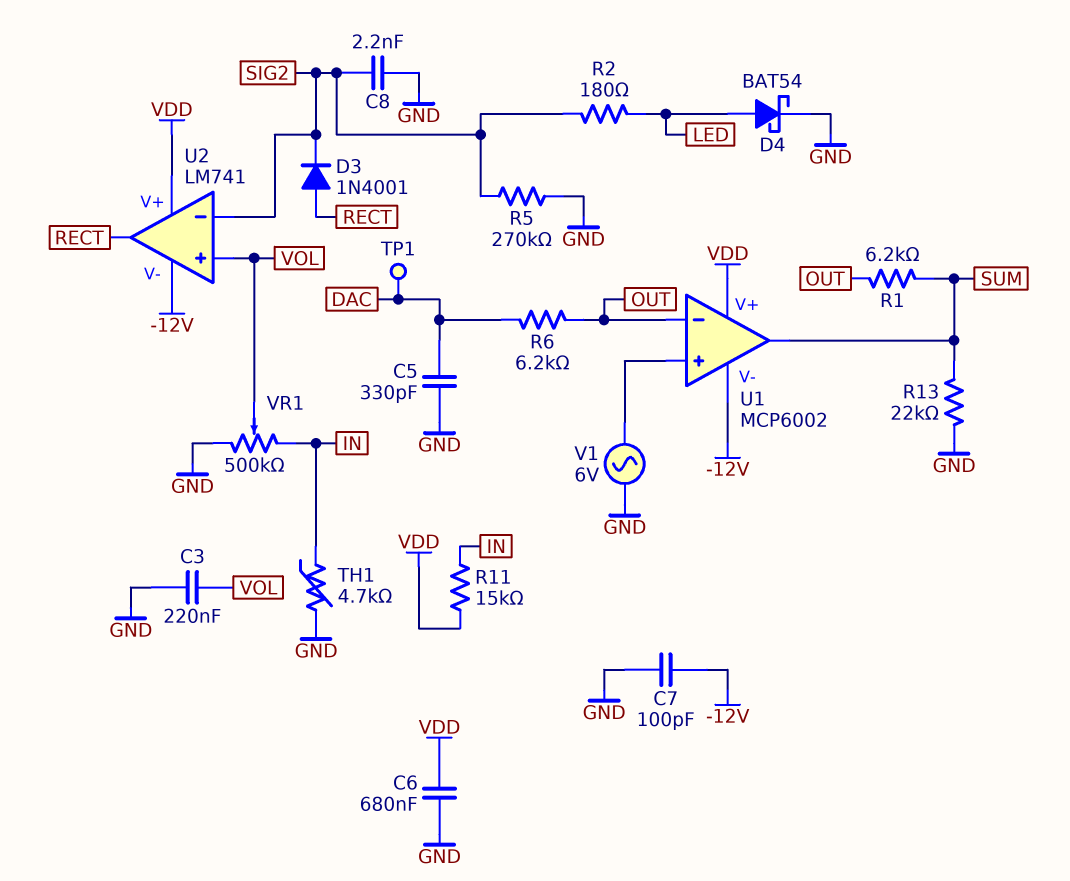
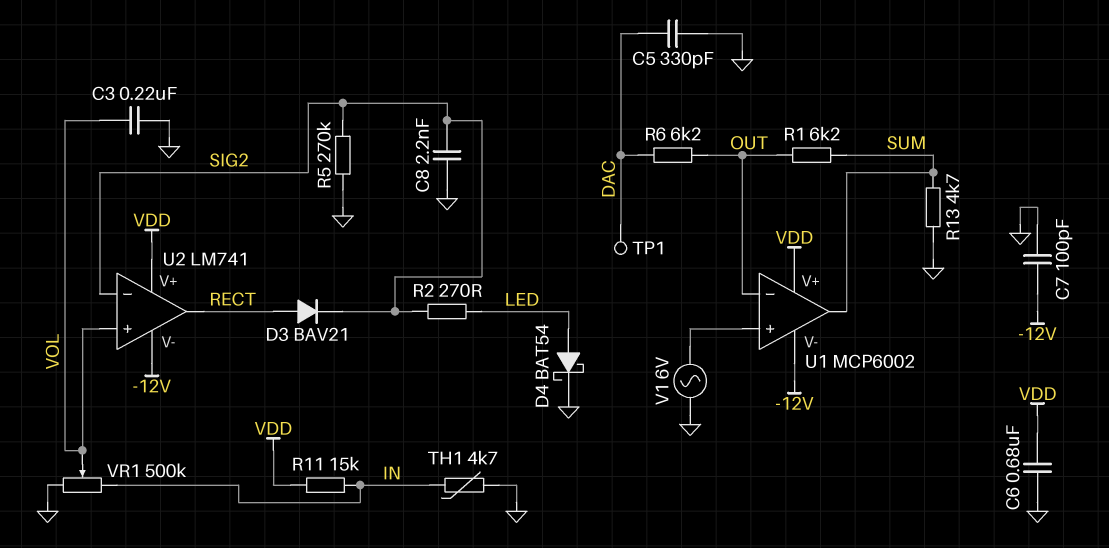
D3: diode 1N4001 (A RECT, K SIG2) -> diode BAV21 (A RECT, K SIG2)
R2: 180 (LED, SIG2) -> 270 (LED, SIG2)
R13: 22k (GND, SUM) -> 4.7k (GND, SUM)

